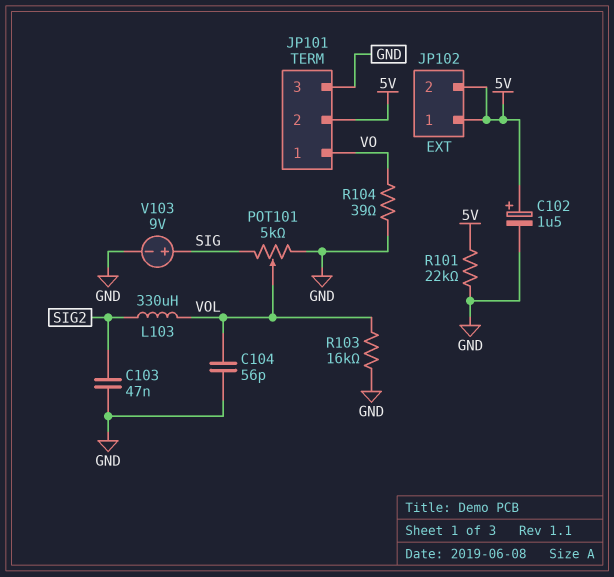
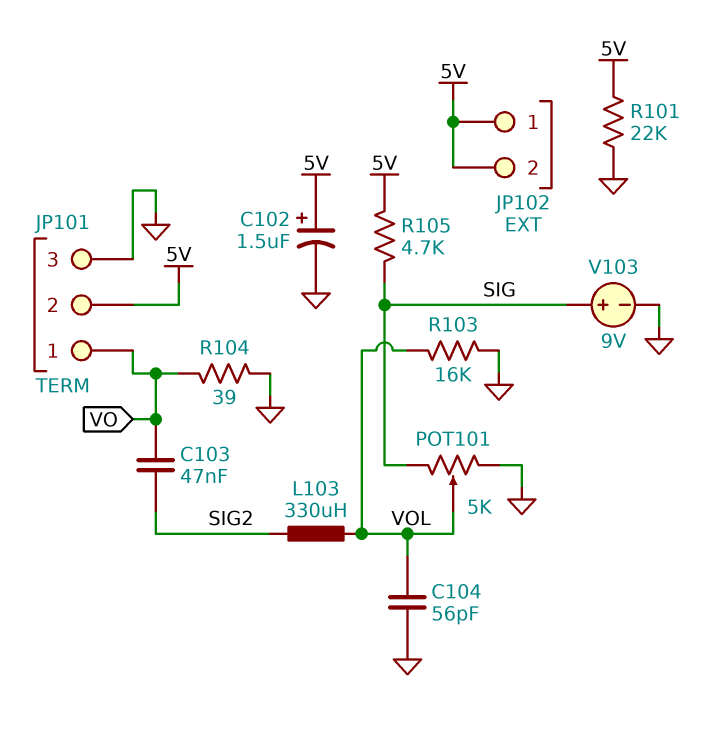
C103: 47nF (GND, SIG2) -> 47nF (SIG2, VO)
R105: none -> 4.7k (5V, SIG)

